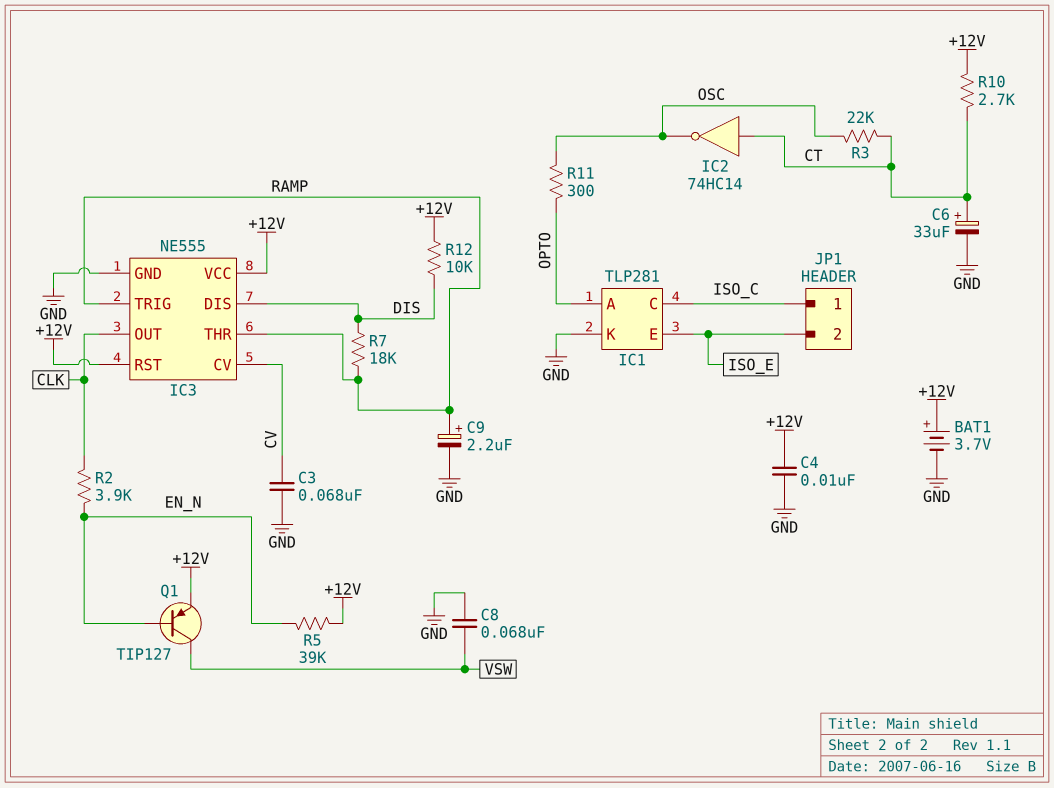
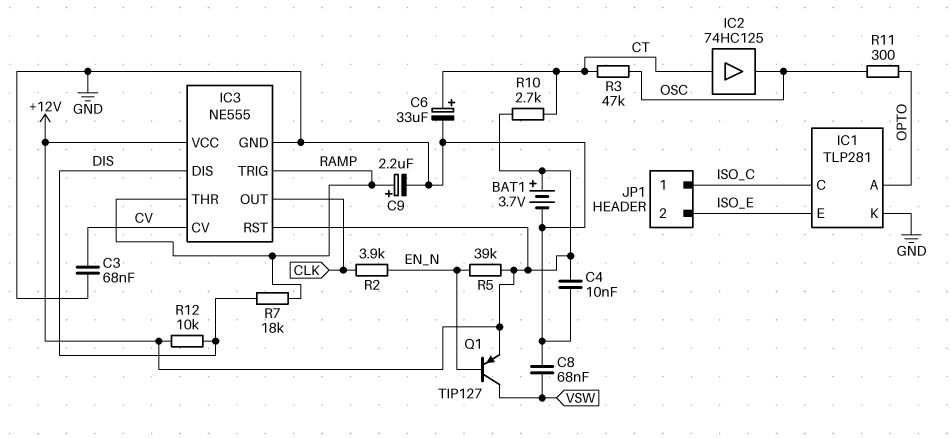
IC2: NOT 74HC14 (in CT, out OSC) -> buffer 74HC125 (in CT, out OSC)
R3: 22k (CT, OSC) -> 47k (CT, OSC)

